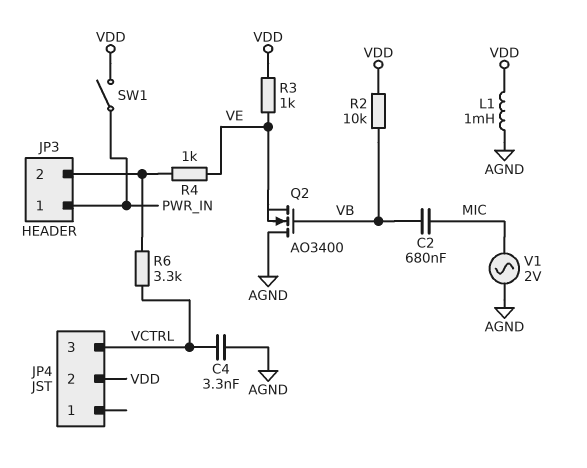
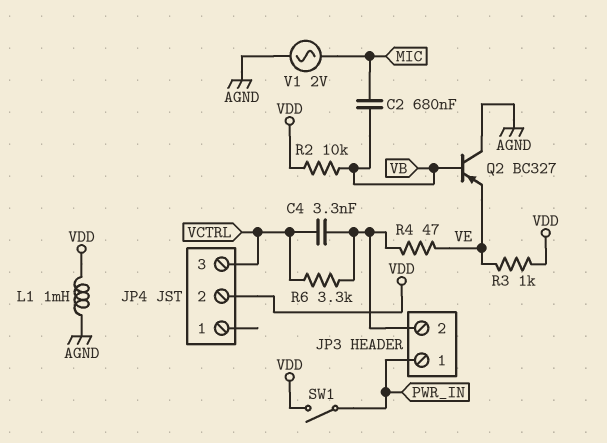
C4: 3.3nF (AGND, VCTRL) -> 3.3nF (JP3/2, VCTRL)
Q2: NMOS AO3400 (G VB, D AGND, S VE) -> PNP BC327 (B VB, C AGND, E VE)
R4: 1k (JP3/2, VE) -> 47 (JP3/2, VE)

